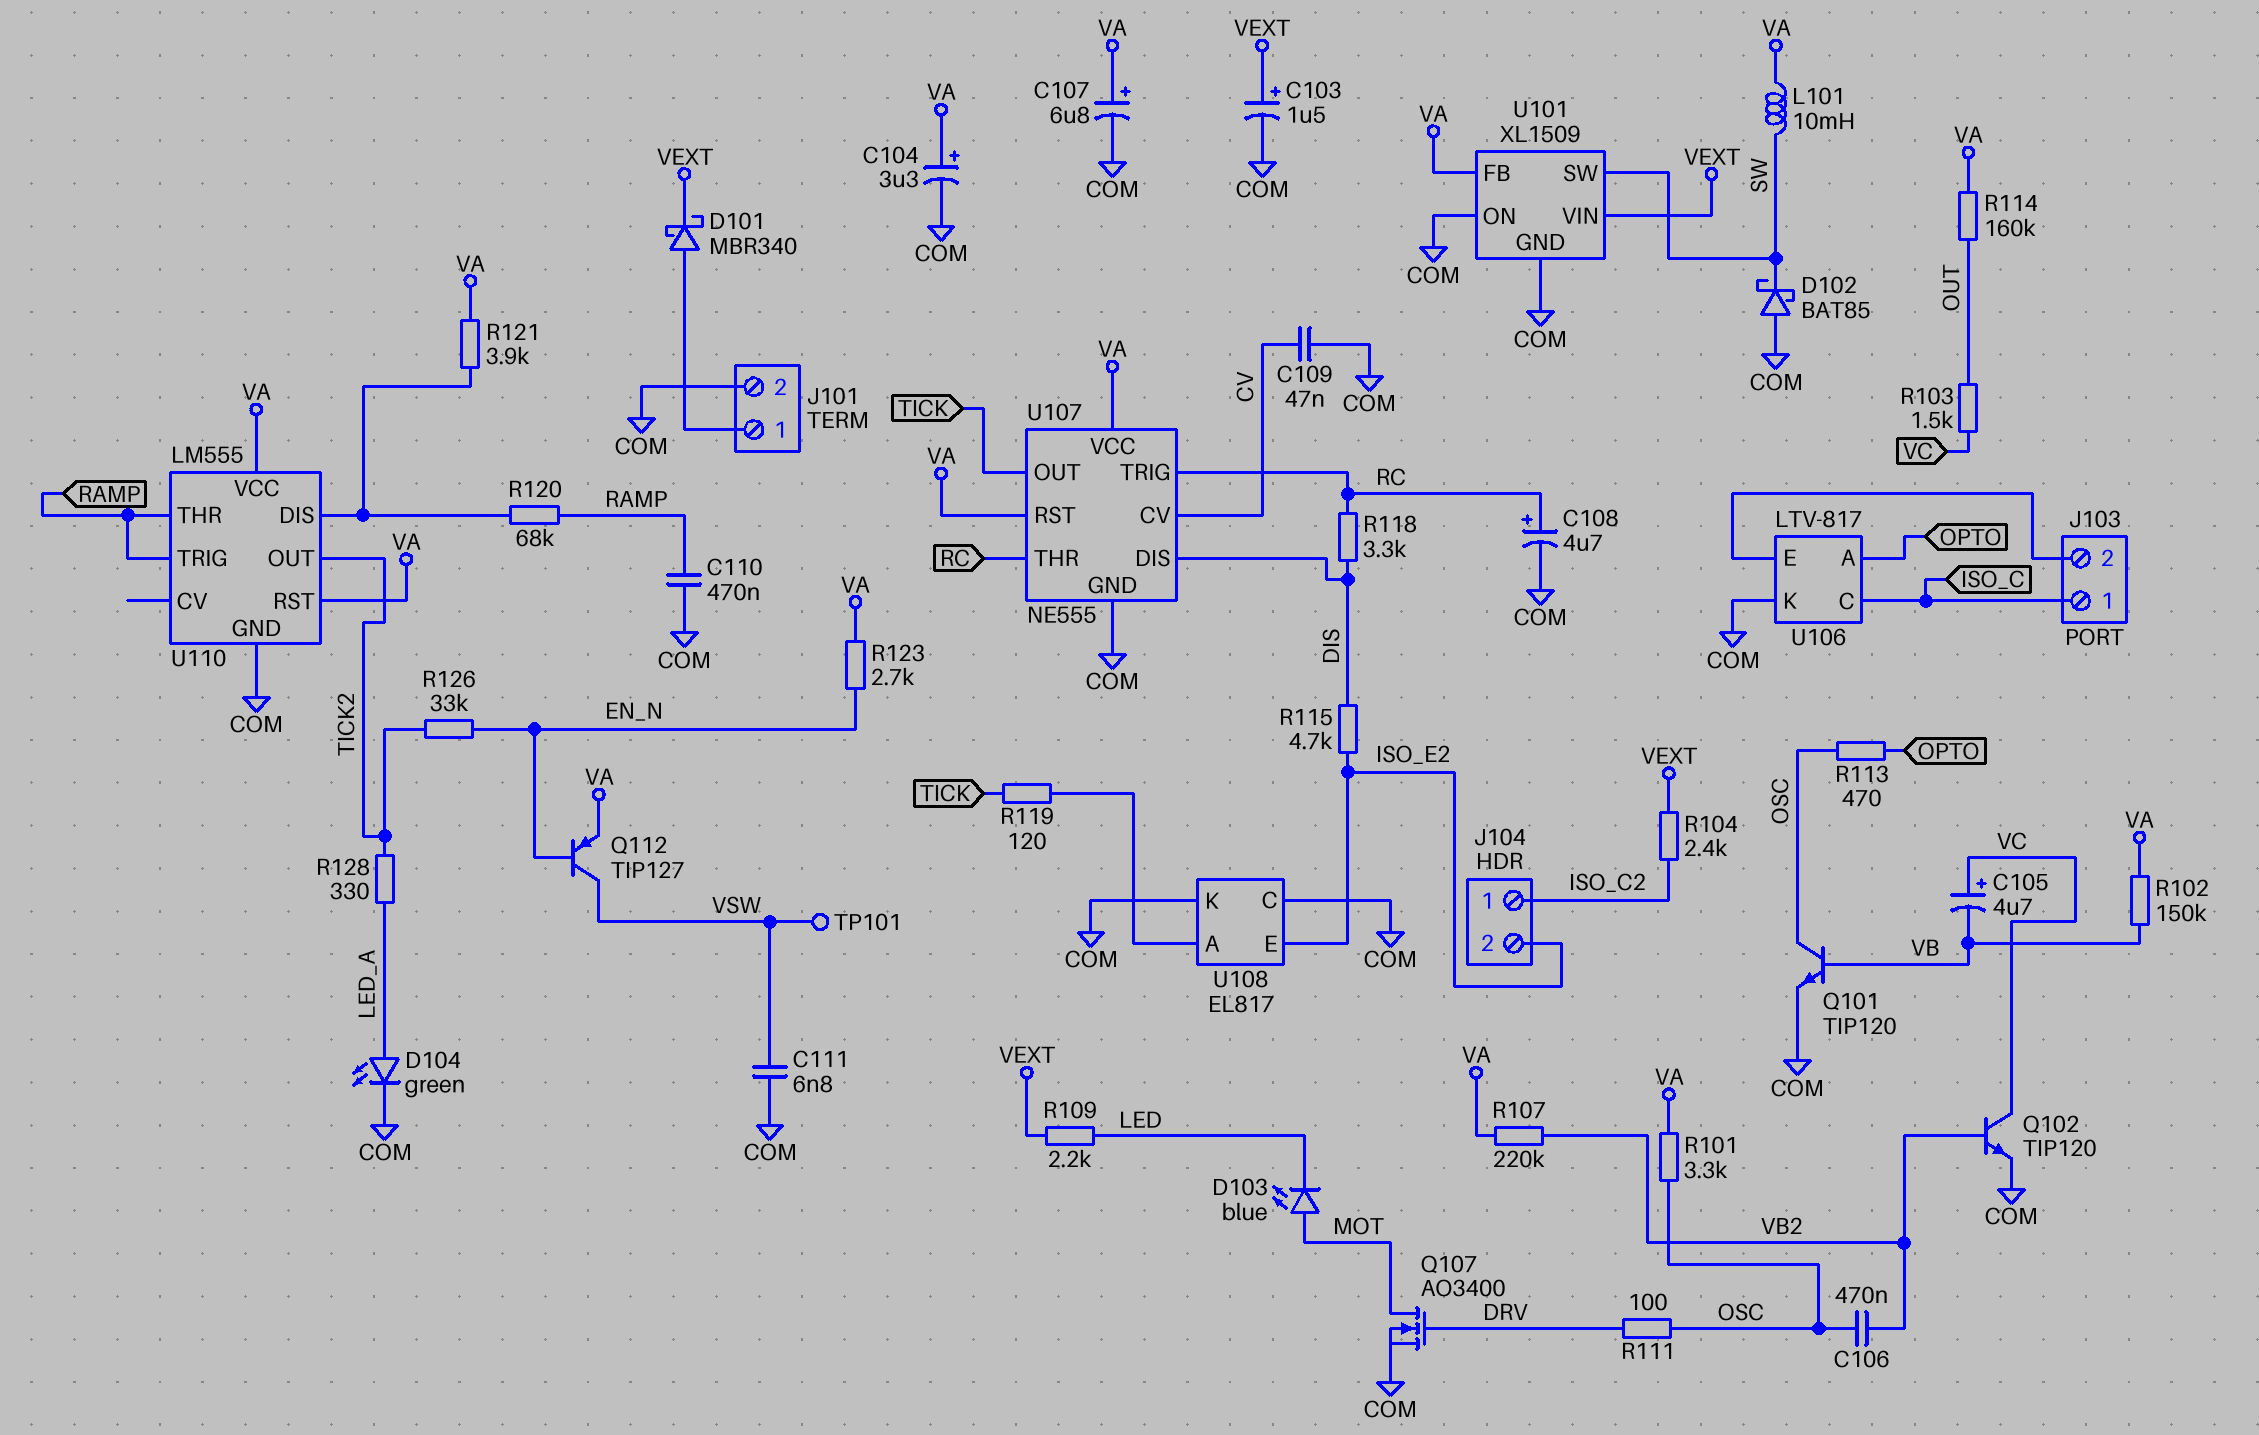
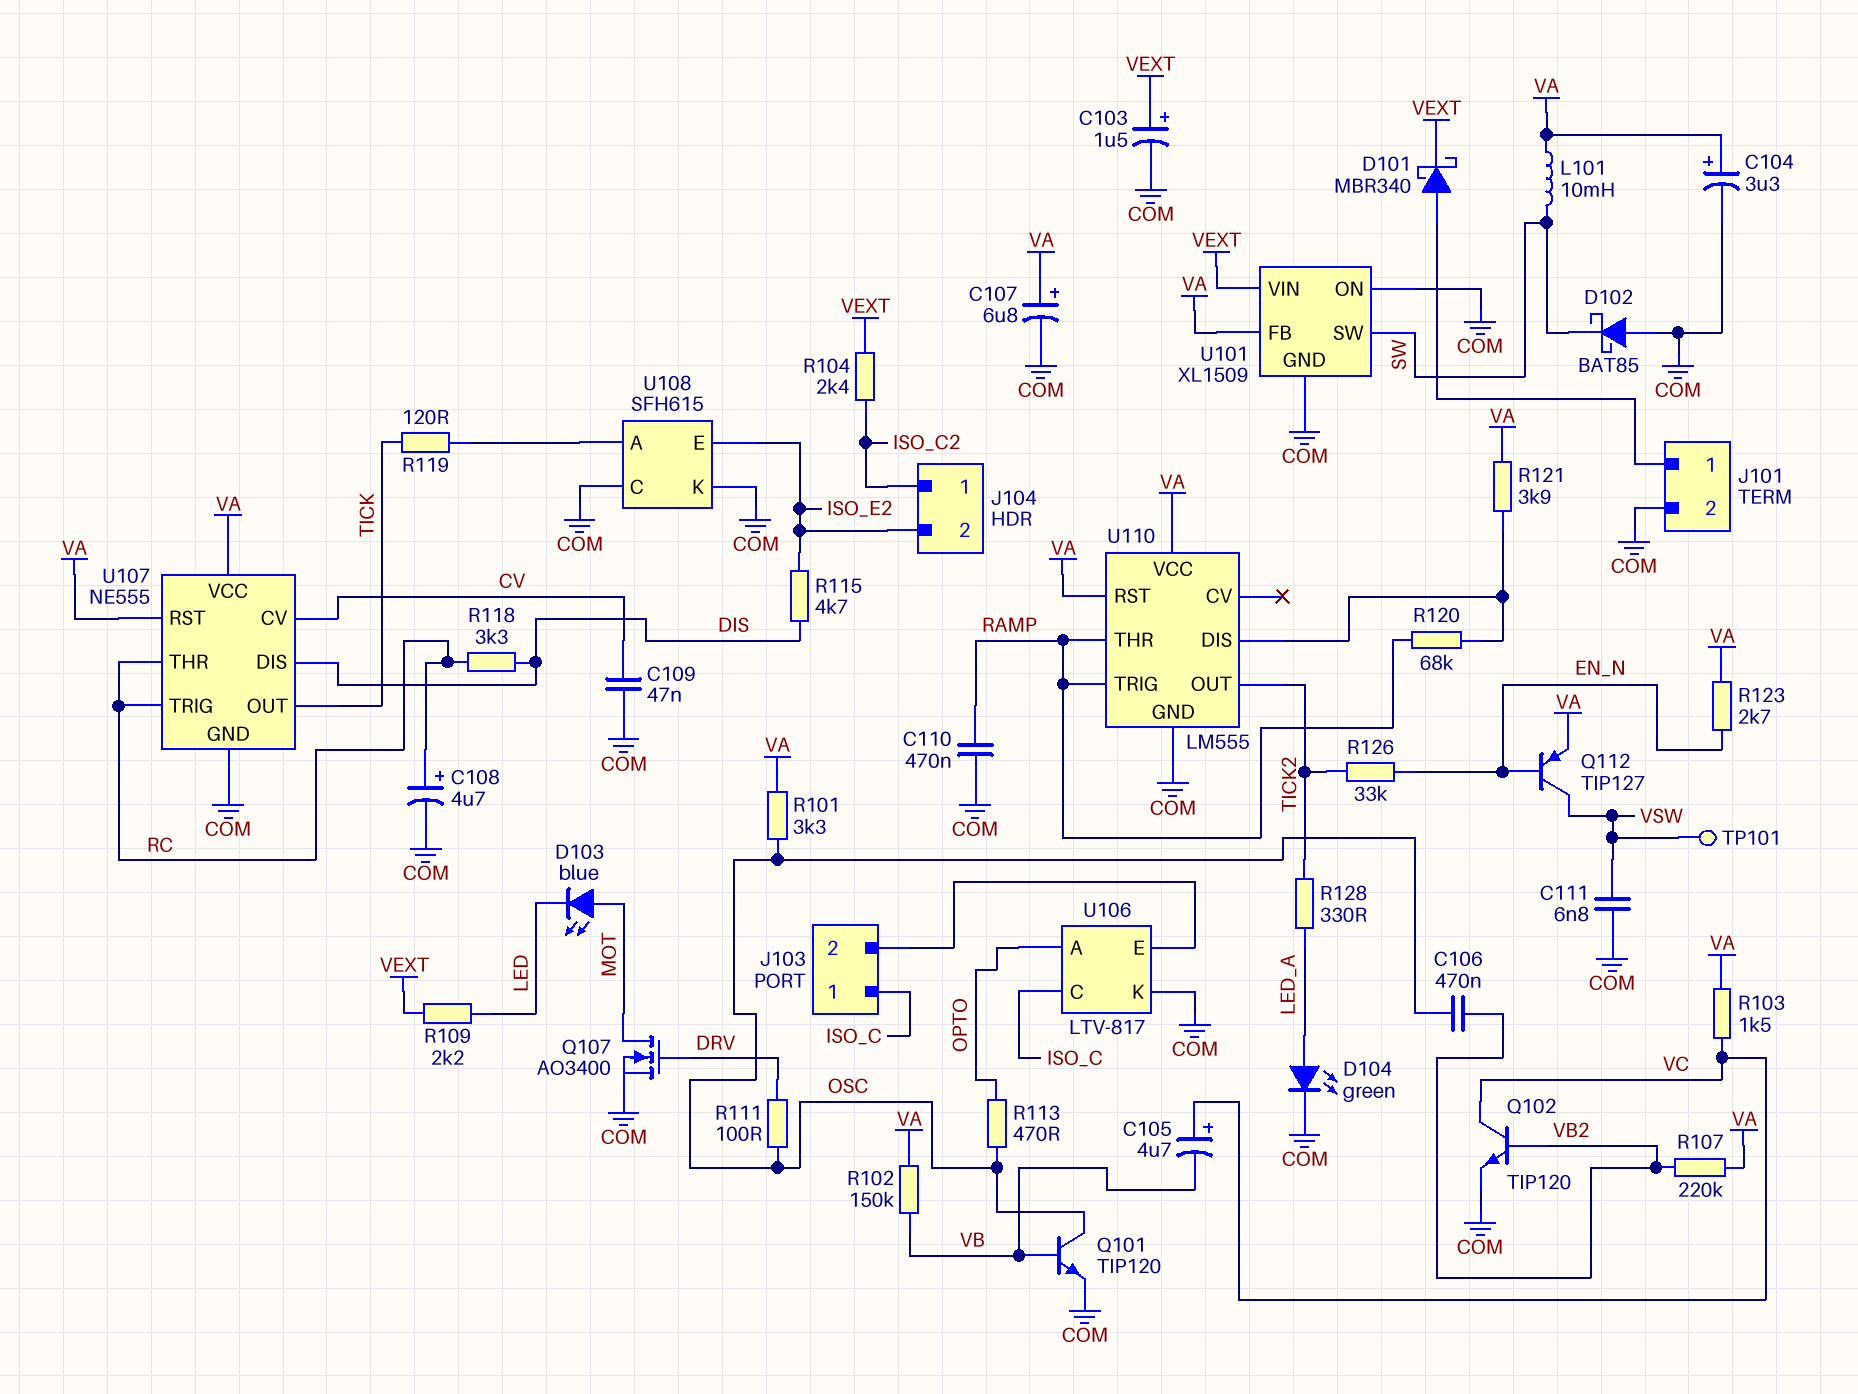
R103: 1.5k (OUT, VC) -> 1.5k (VA, VC)
R114: 160k (OUT, VA) -> none
U108: EL817 -> SFH615

